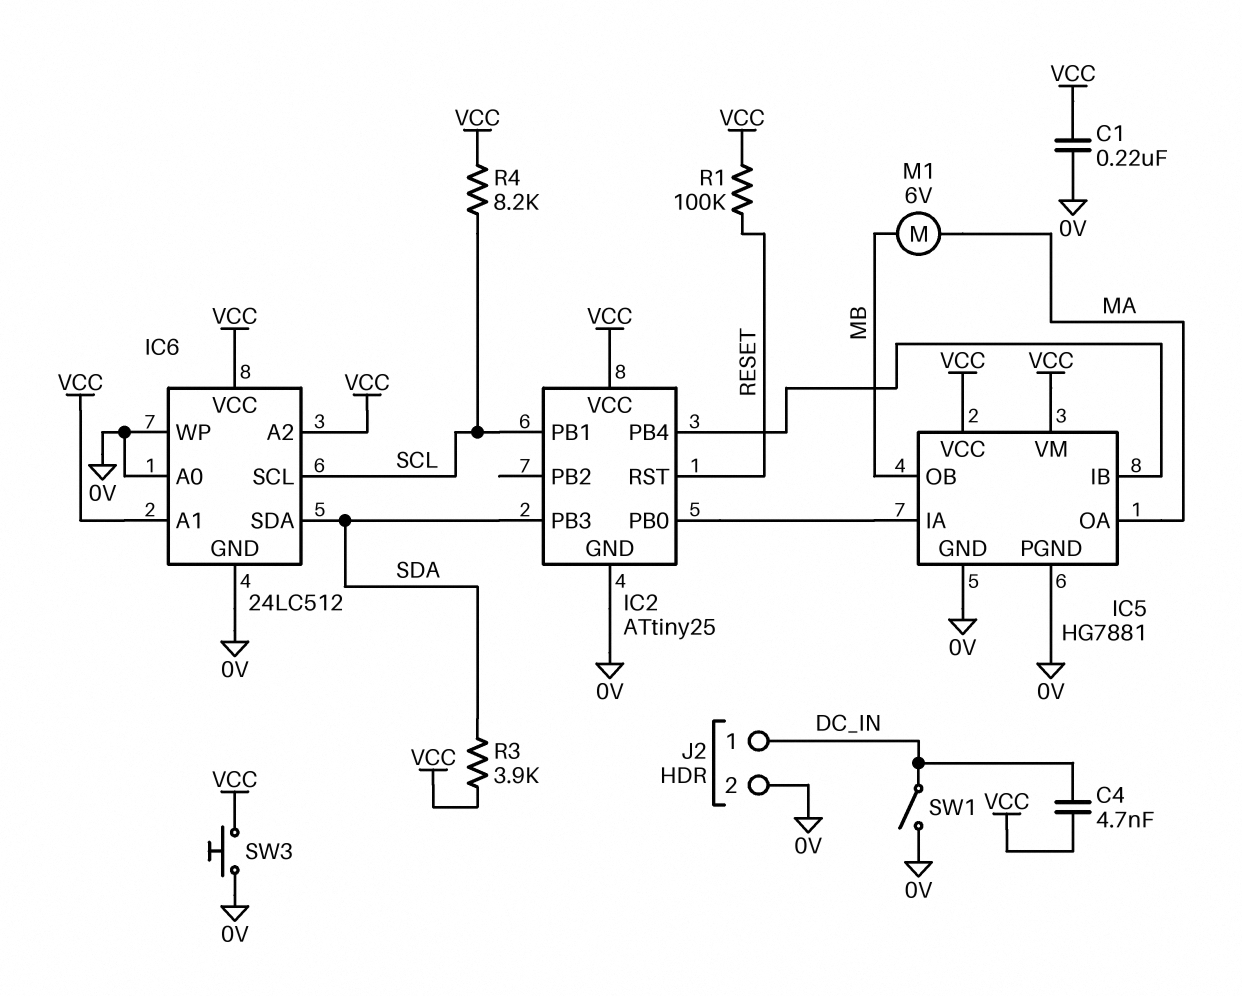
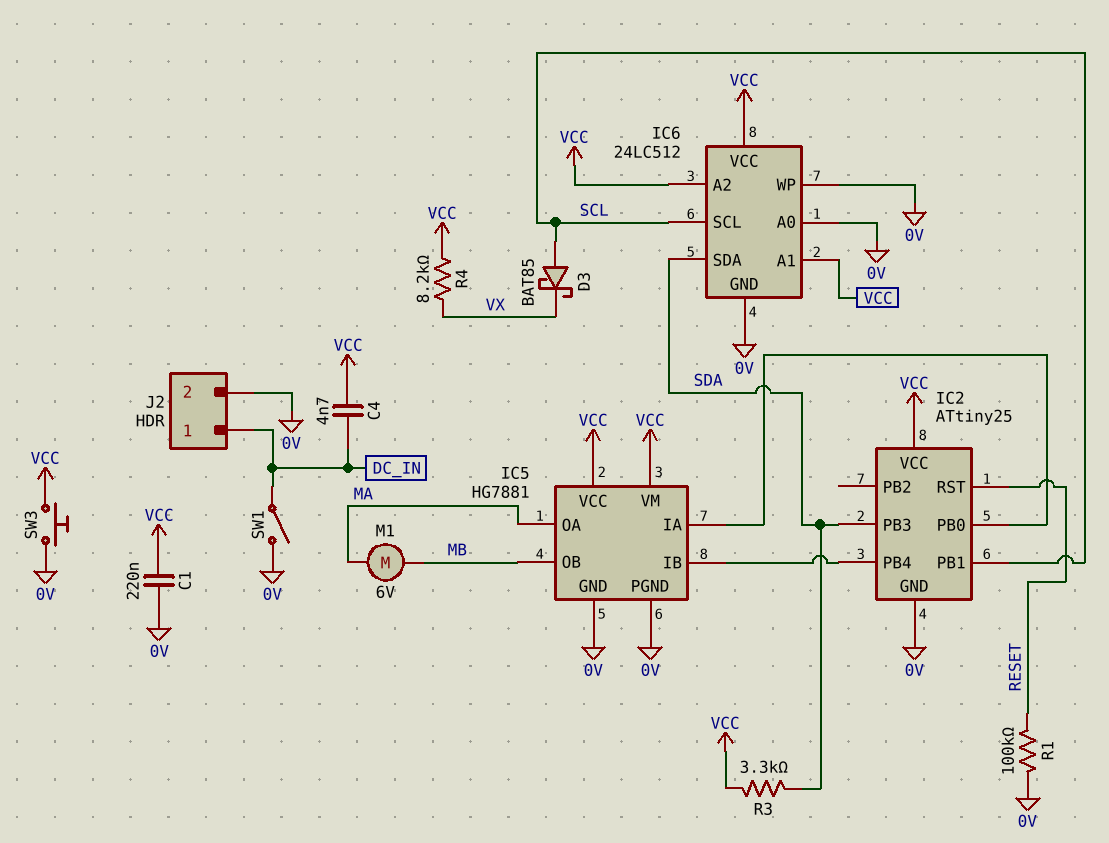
D3: none -> schottky BAT85 (A SCL, K VX)
R1: 100k (RESET, VCC) -> 100k (0V, RESET)
R3: 3.9k (SDA, VCC) -> 3.3k (SDA, VCC)
R4: 8.2k (SCL, VCC) -> 8.2k (VCC, VX)

